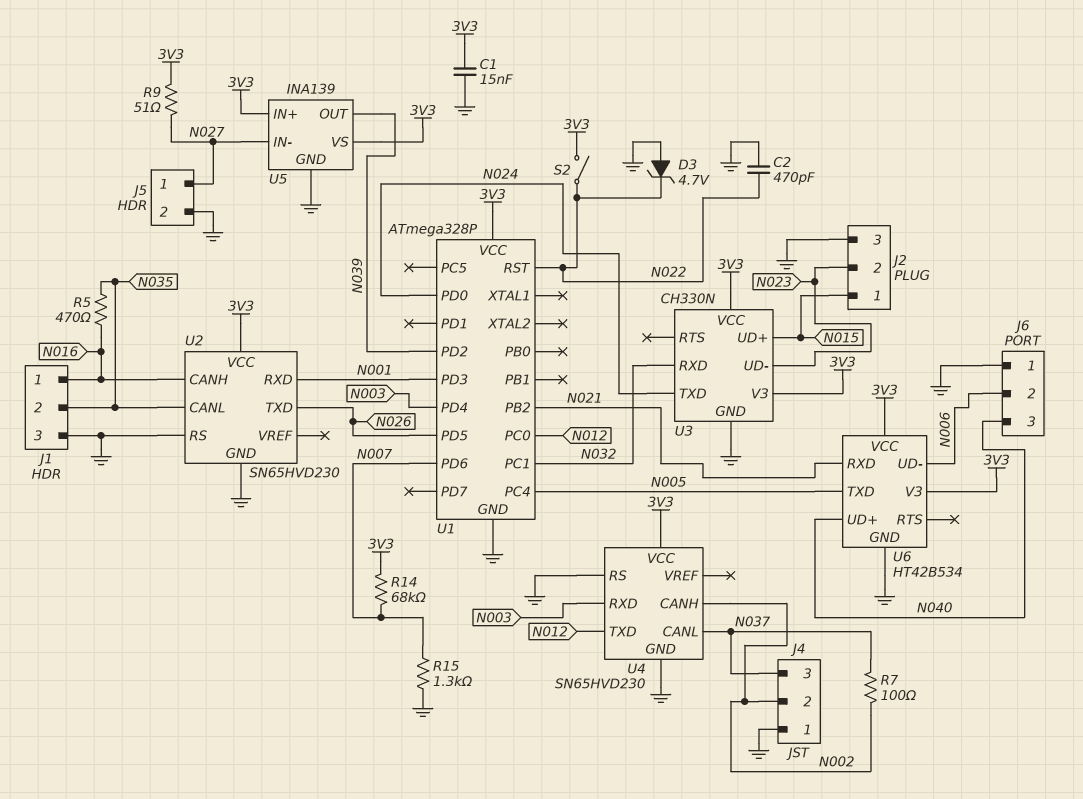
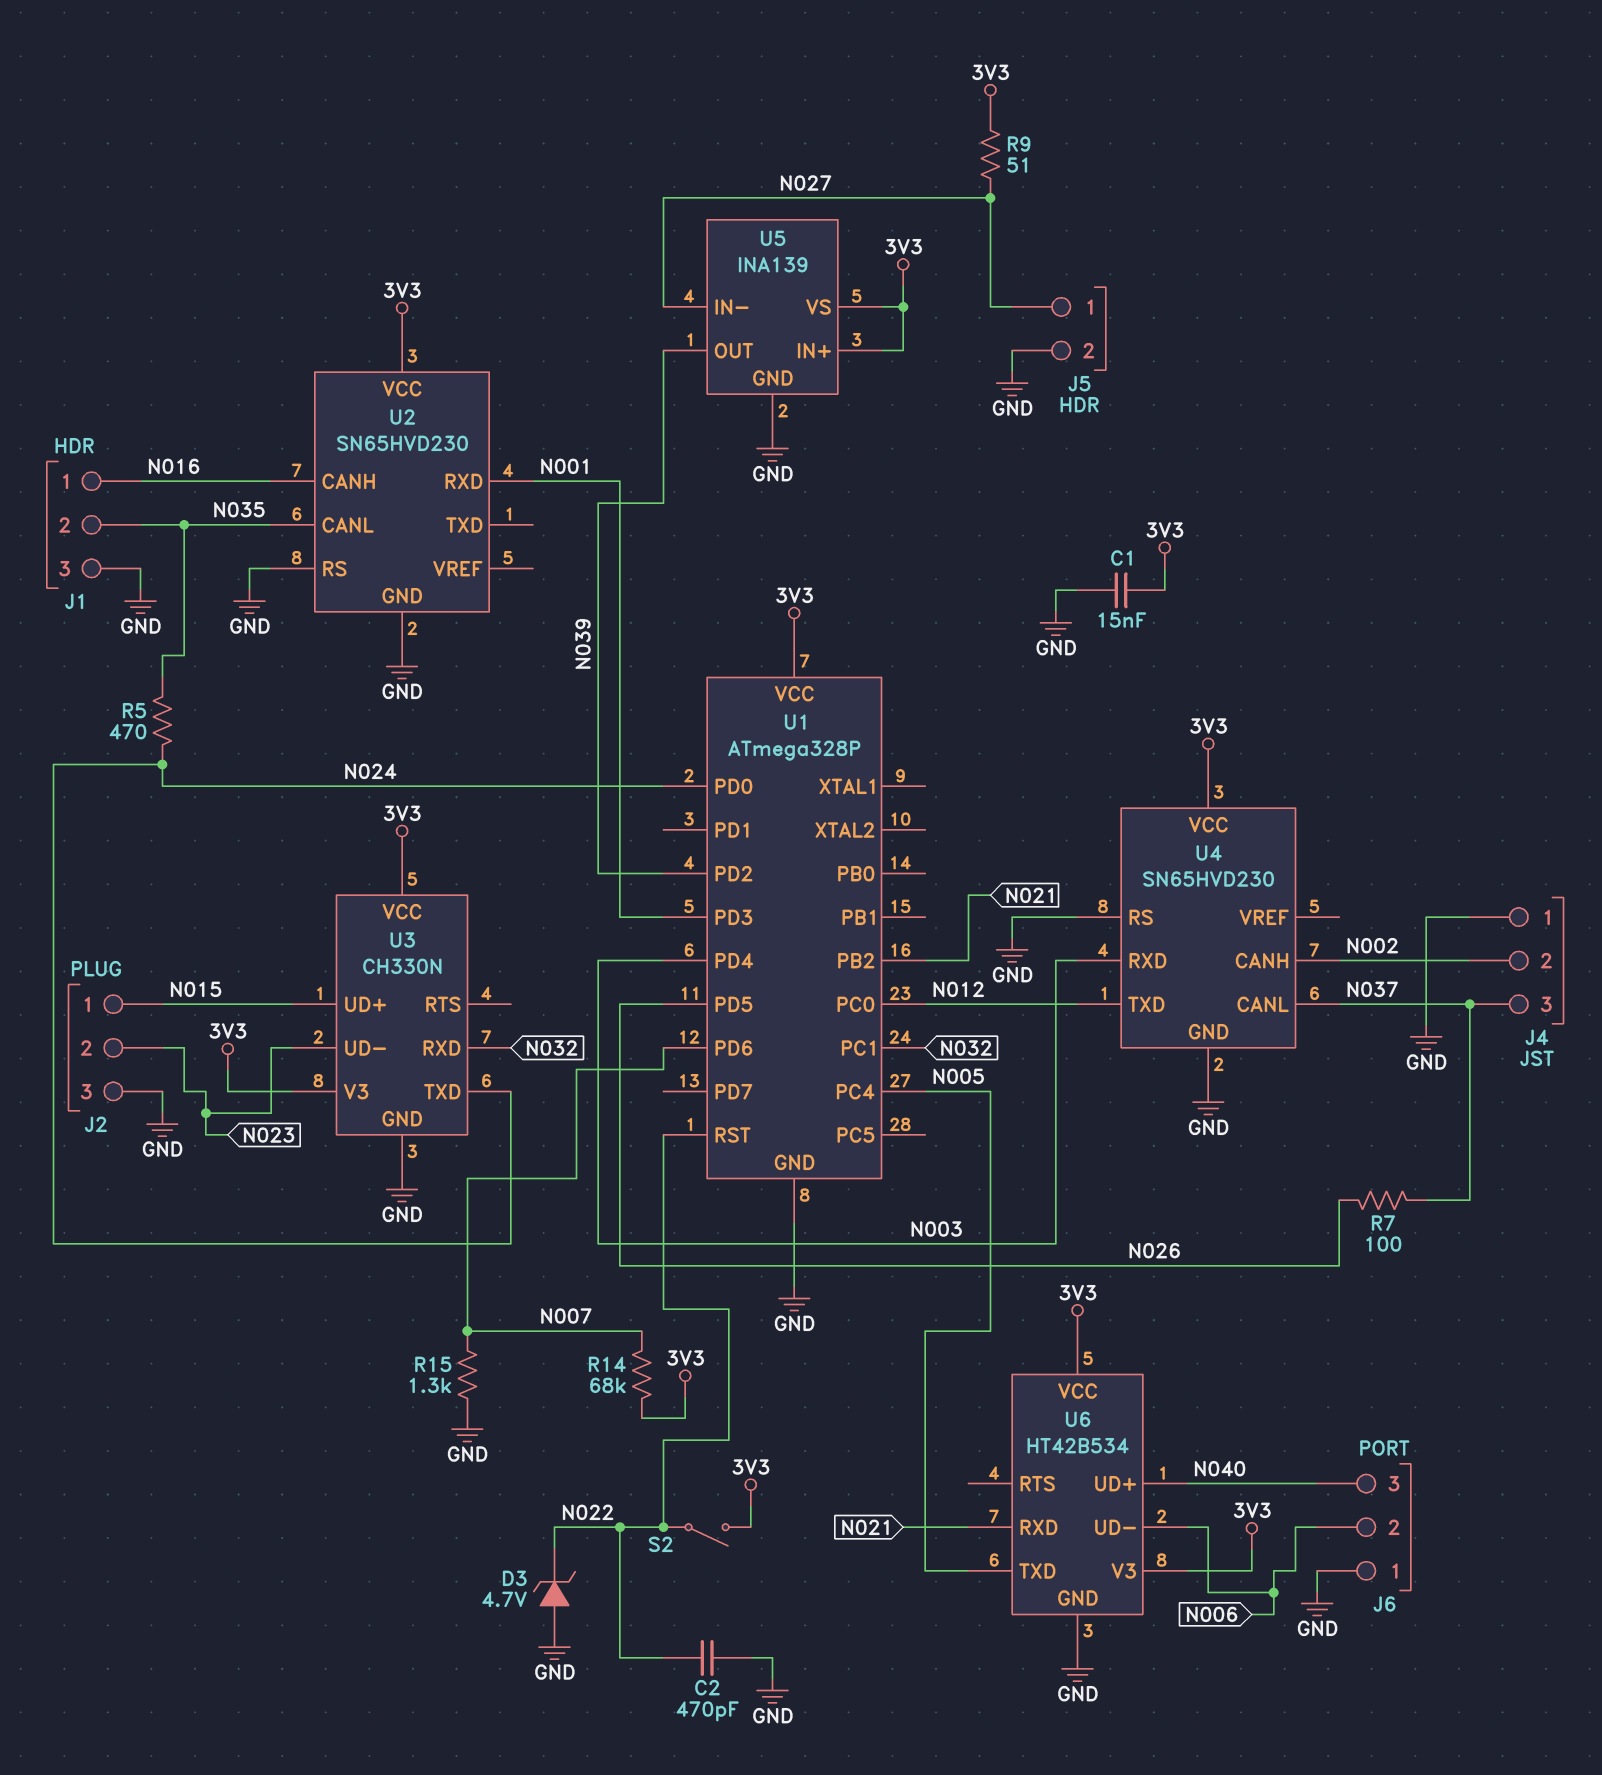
R5: 470 (N016, N035) -> 470 (N024, N035)
R7: 100 (N002, N037) -> 100 (N026, N037)
U2 pin TXD: N026 -> none

